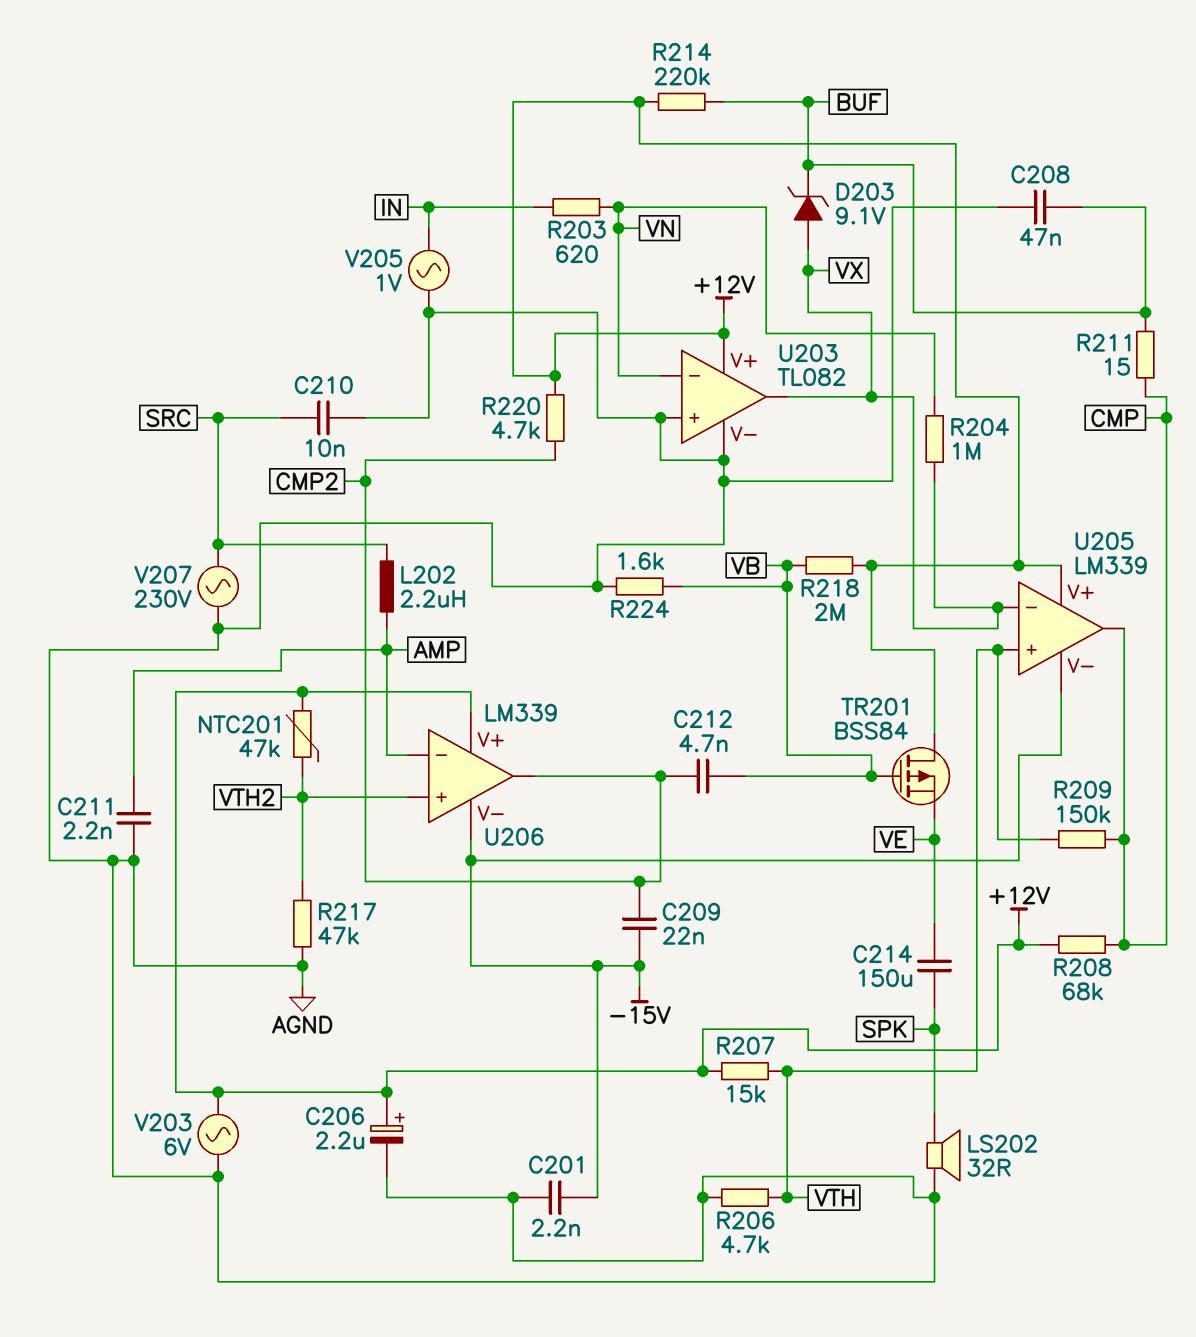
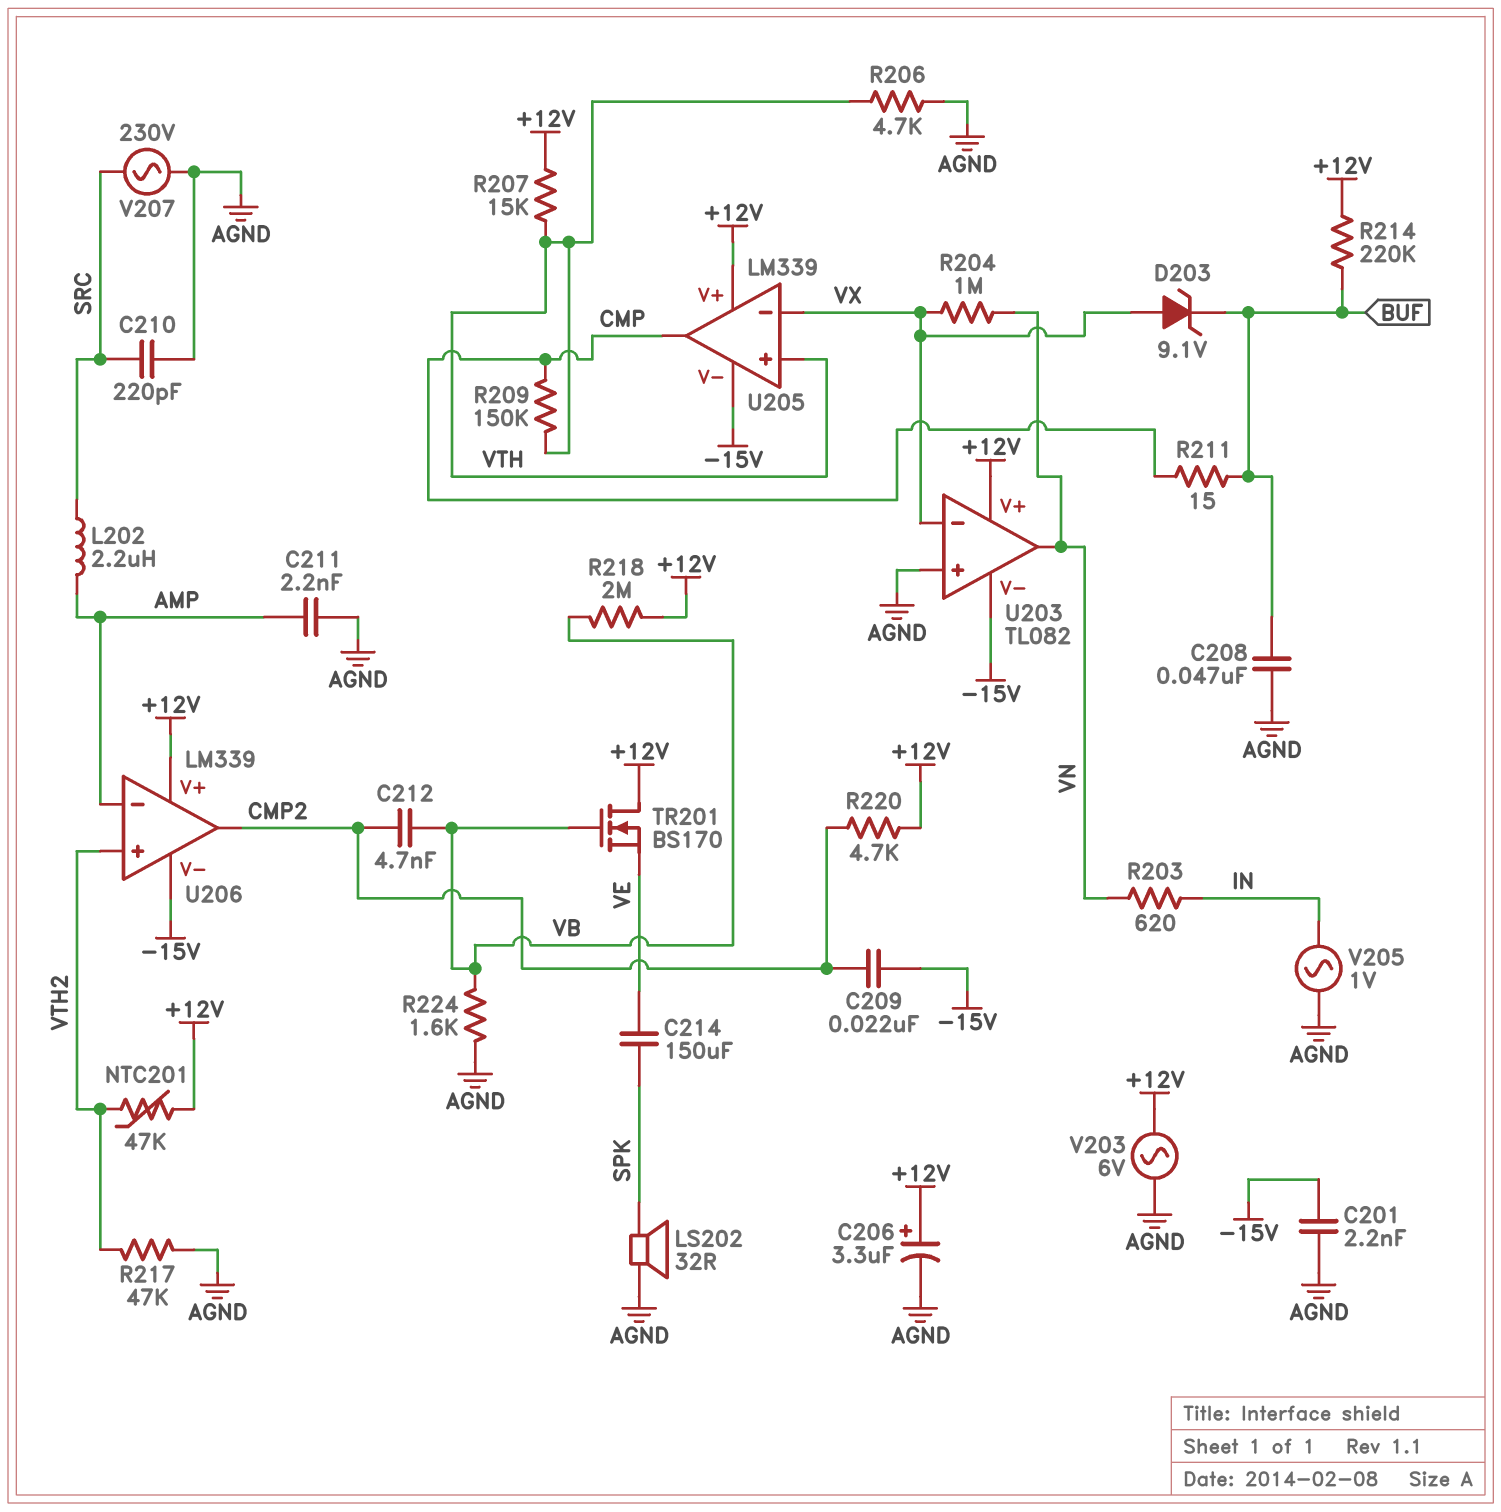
C206: 2.2uF (plus +12V, minus AGND) -> 3.3uF (plus +12V, minus AGND)
C210: 10nF (AGND, SRC) -> 220pF (AGND, SRC)
R208: 68k (+12V, CMP) -> none
TR201: PMOS BSS84 (G VB, D +12V, S VE) -> NMOS BS170 (G VB, D +12V, S VE)
U203 pin V-: AGND -> -15V
U203 pin in-: VN -> VX
U203 pin out: VX -> VN

